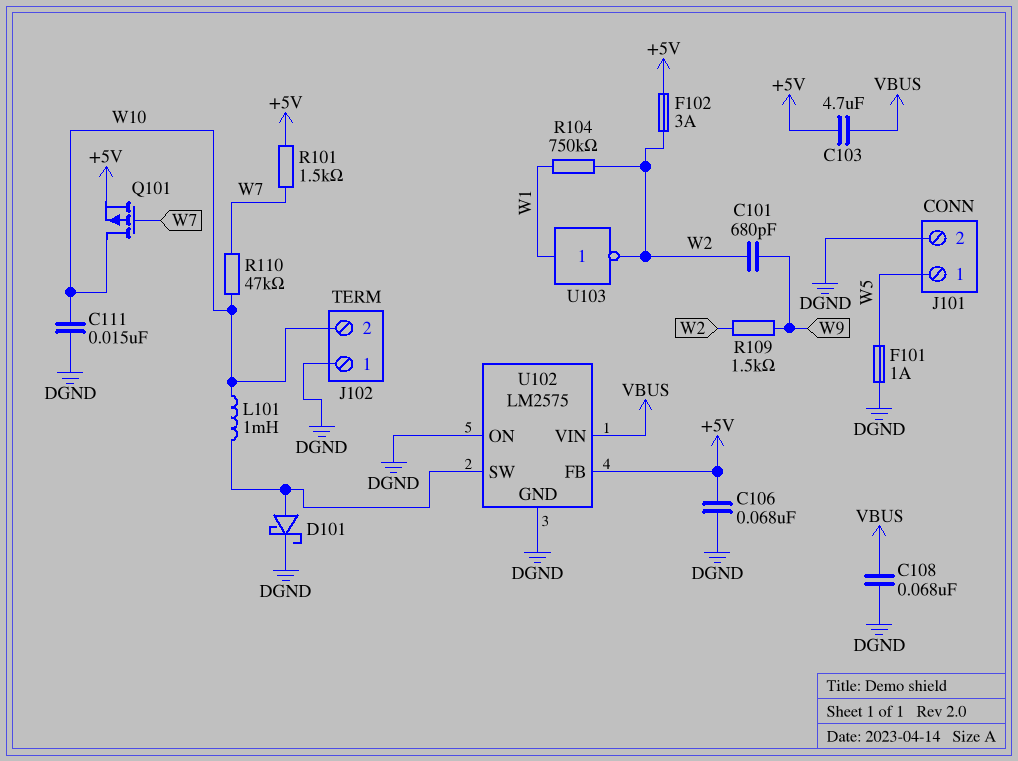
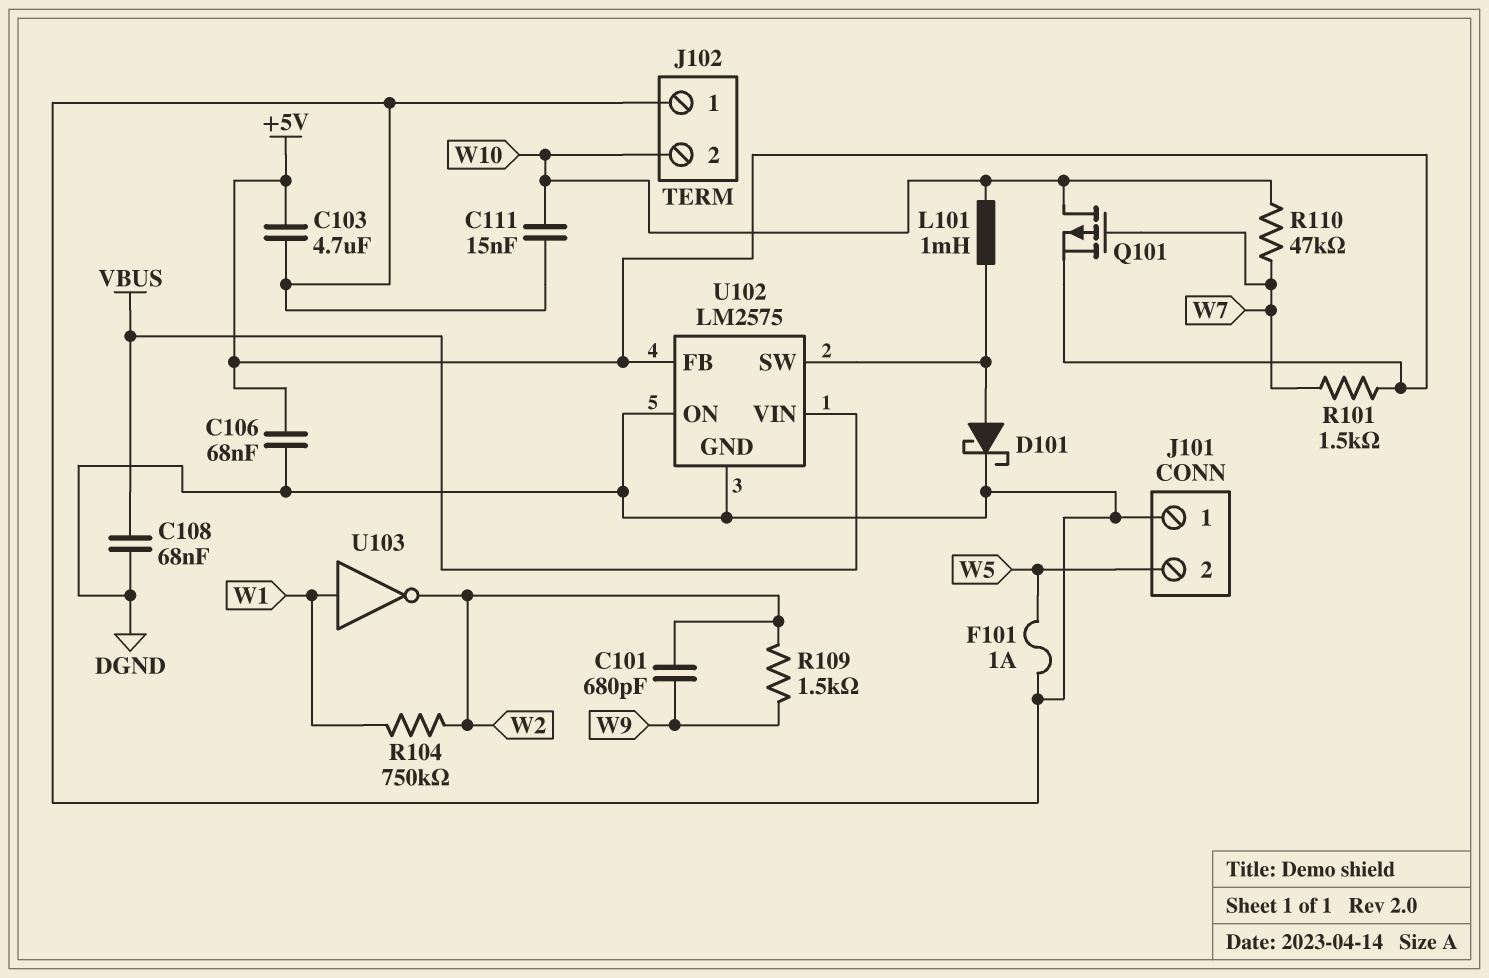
C103: 4.7uF (+5V, VBUS) -> 4.7uF (+5V, DGND)
F102: 3A (+5V, W2) -> none
J101 pin 1: W5 -> DGND
J101 pin 2: DGND -> W5

